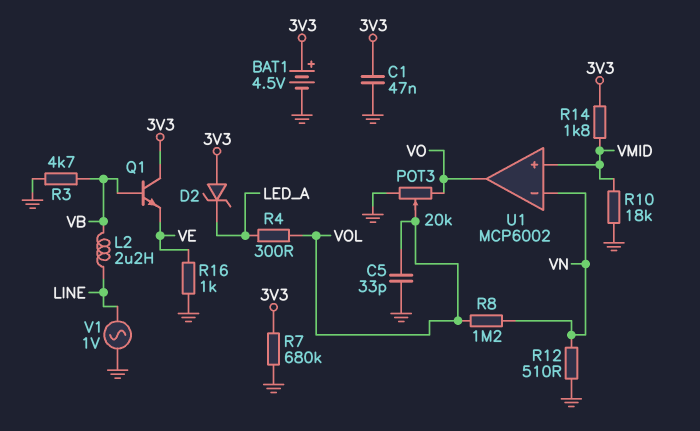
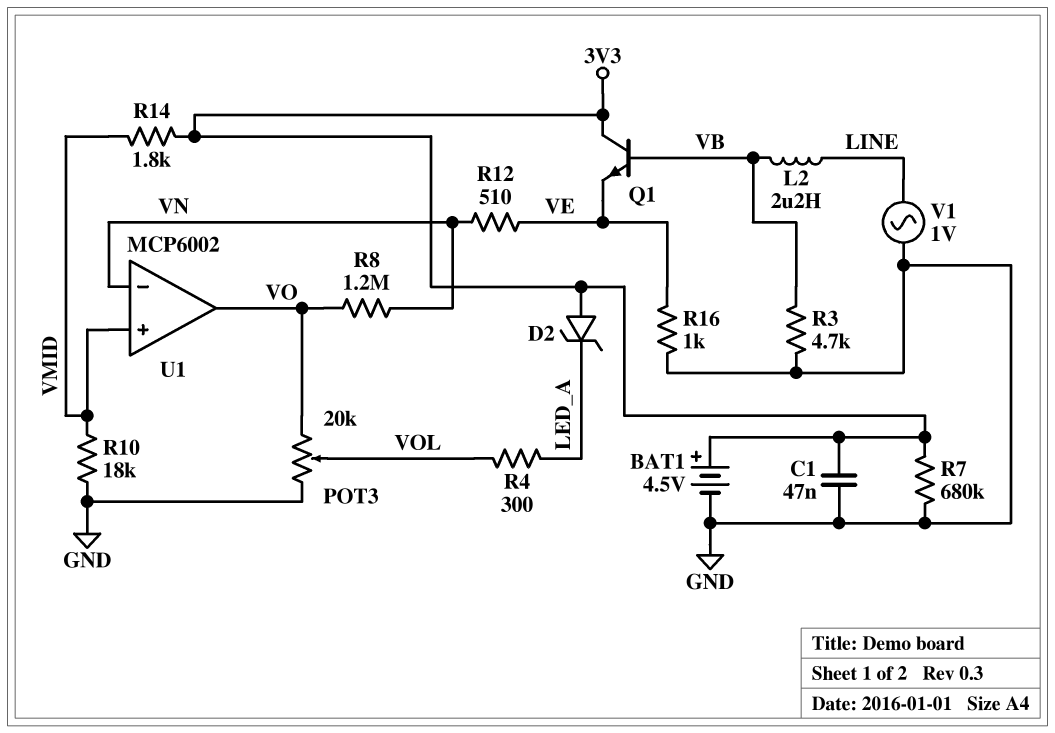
C5: 33pF (GND, VOL) -> none
R8: 1.2M (VN, VOL) -> 1.2M (VN, VO)
R12: 510 (GND, VN) -> 510 (VE, VN)

